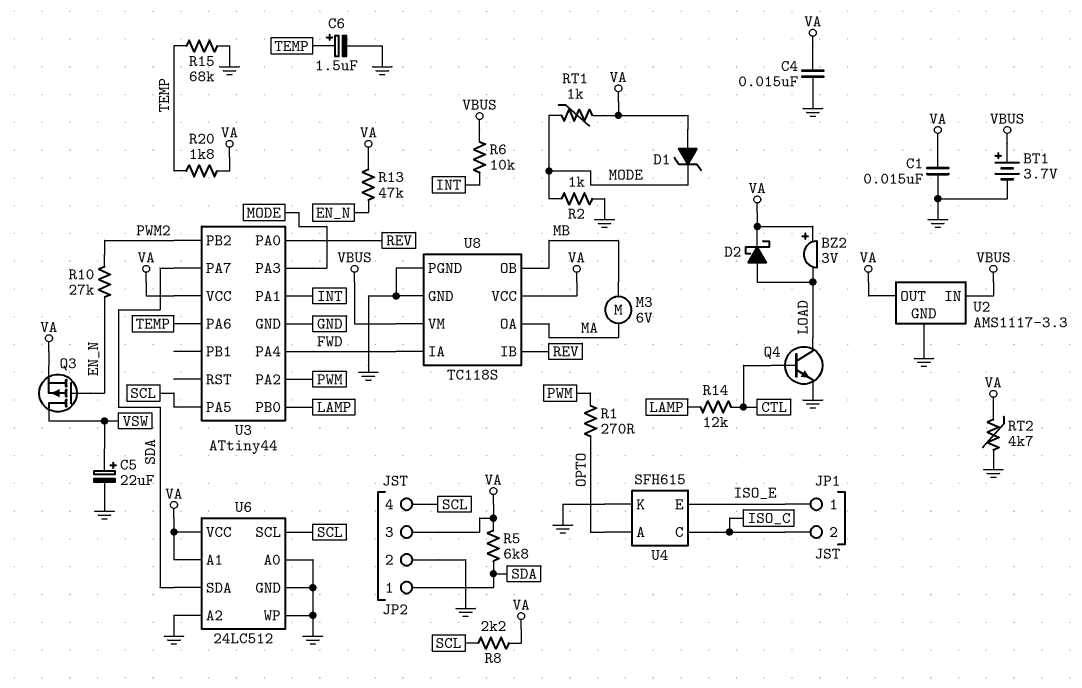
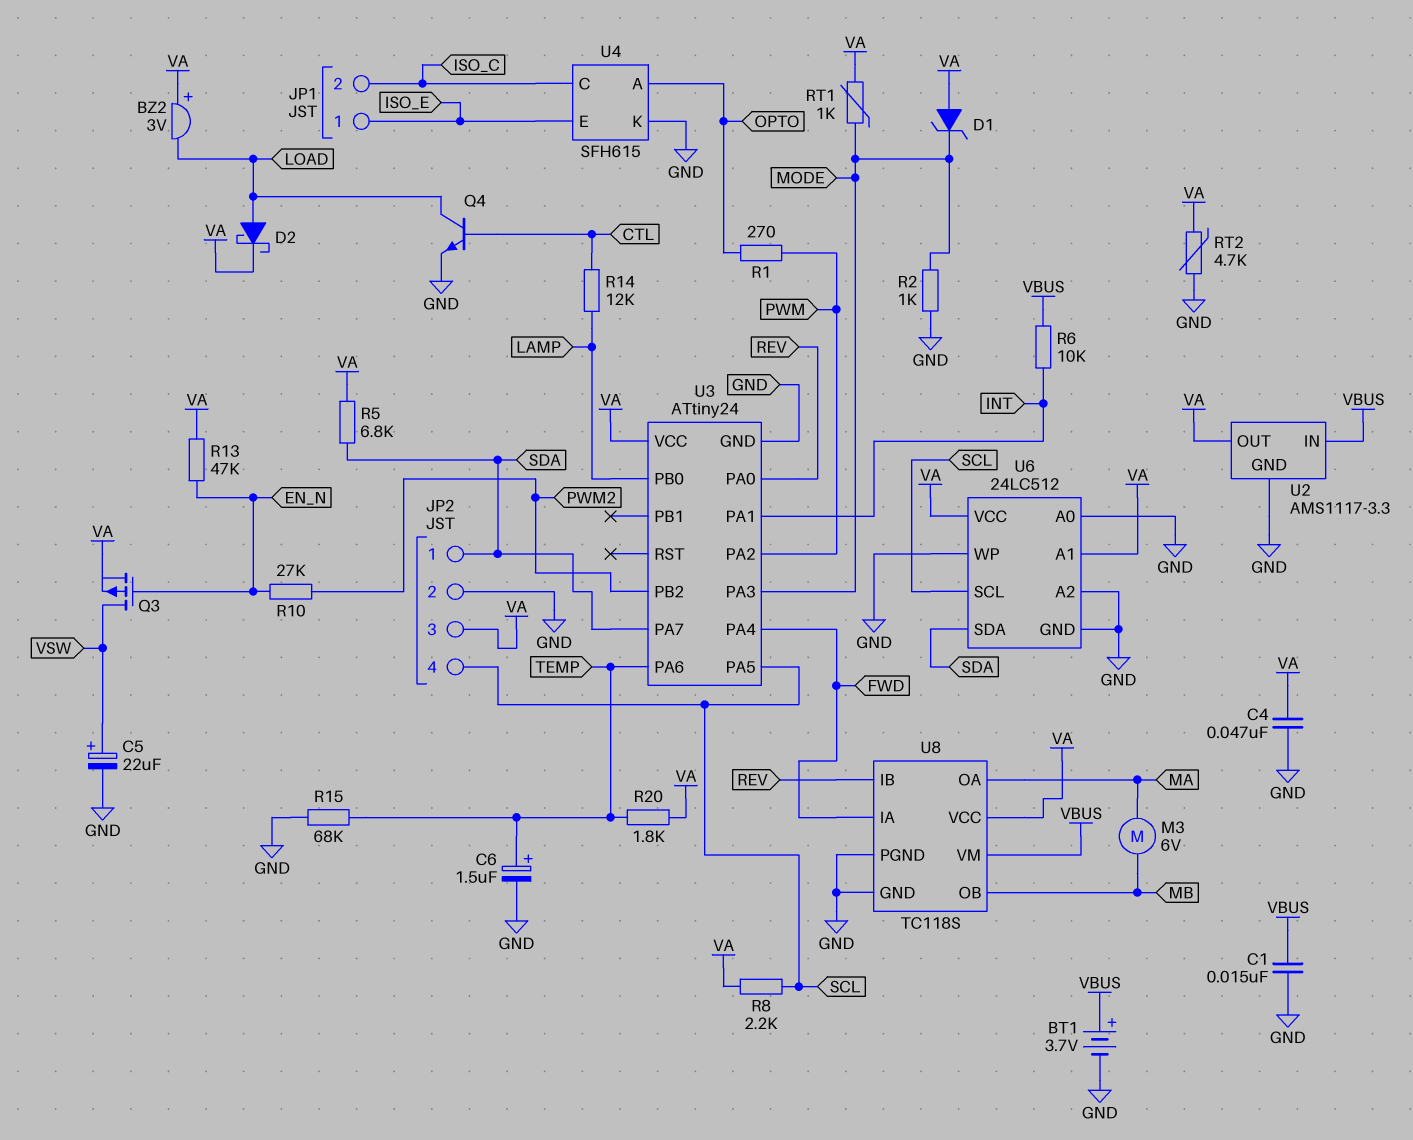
C1: 15nF (GND, VA) -> 15nF (GND, VBUS)
C4: 15nF (GND, VA) -> 47nF (GND, VA)
U3: ATtiny44 -> ATtiny24

